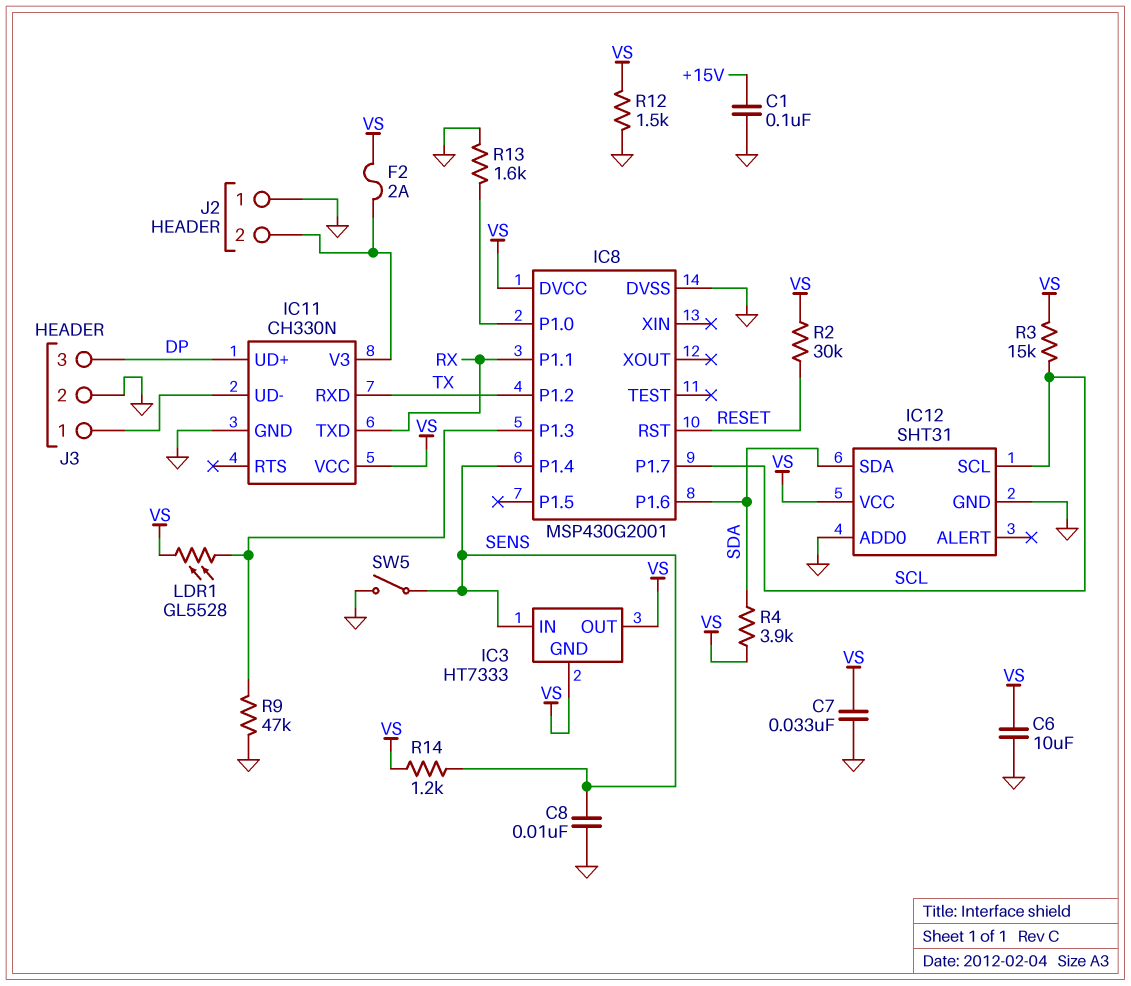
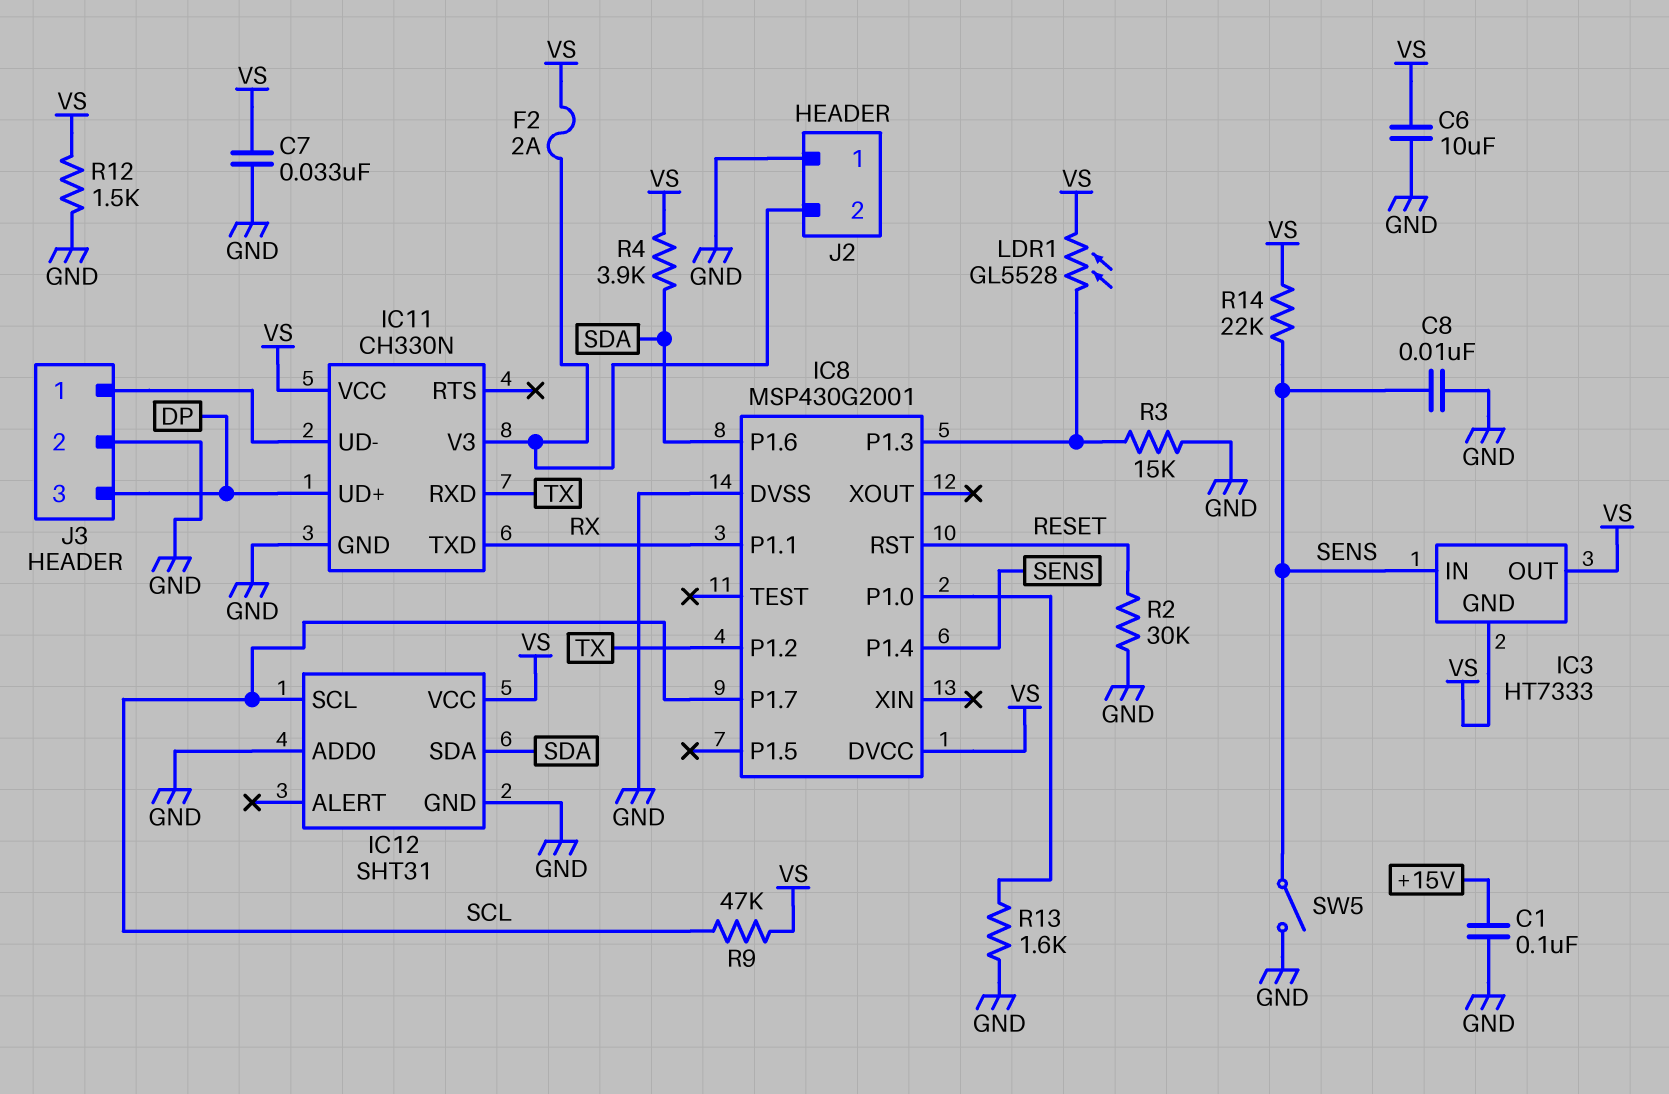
R2: 30k (RESET, VS) -> 30k (GND, RESET)
R3: 15k (SCL, VS) -> 15k (GND, IC8/P1.3)
R9: 47k (GND, IC8/P1.3) -> 47k (SCL, VS)
R14: 1.2k (SENS, VS) -> 22k (SENS, VS)

